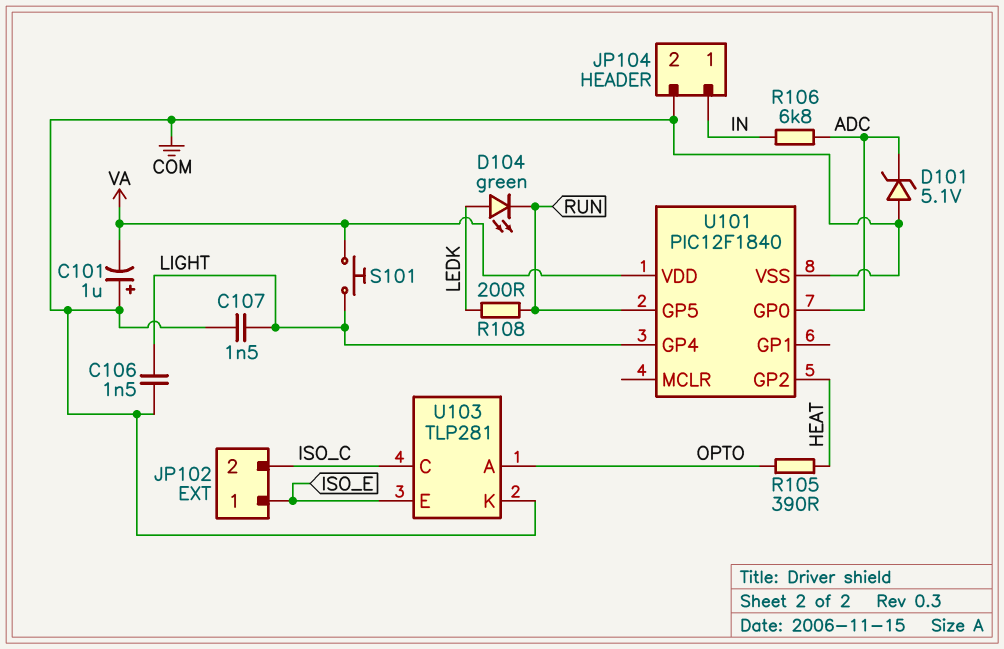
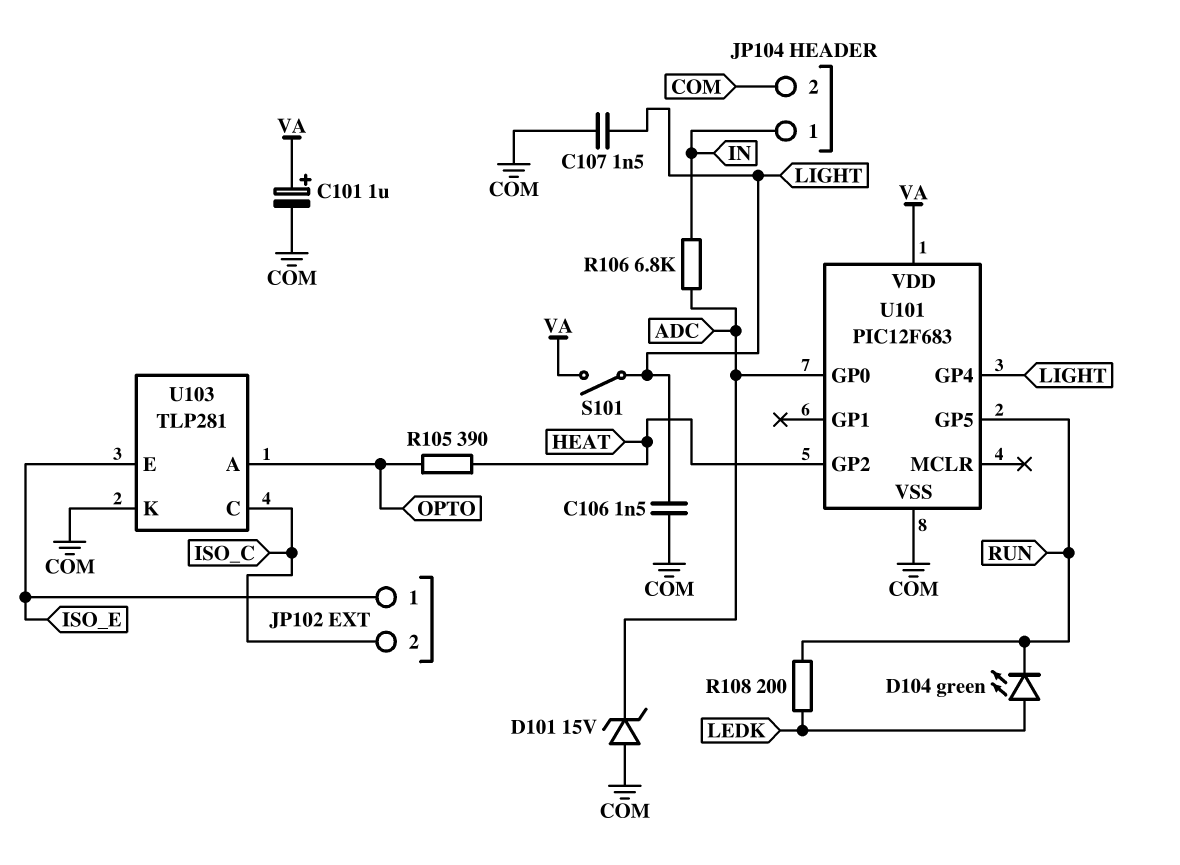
C101: 1uF (plus COM, minus VA) -> 1uF (plus VA, minus COM)
D101: zener 5.1V (A COM, K ADC) -> zener 15V (A COM, K ADC)
S101: button (LIGHT, VA) -> switch (LIGHT, VA)
U101: PIC12F1840 -> PIC12F683

